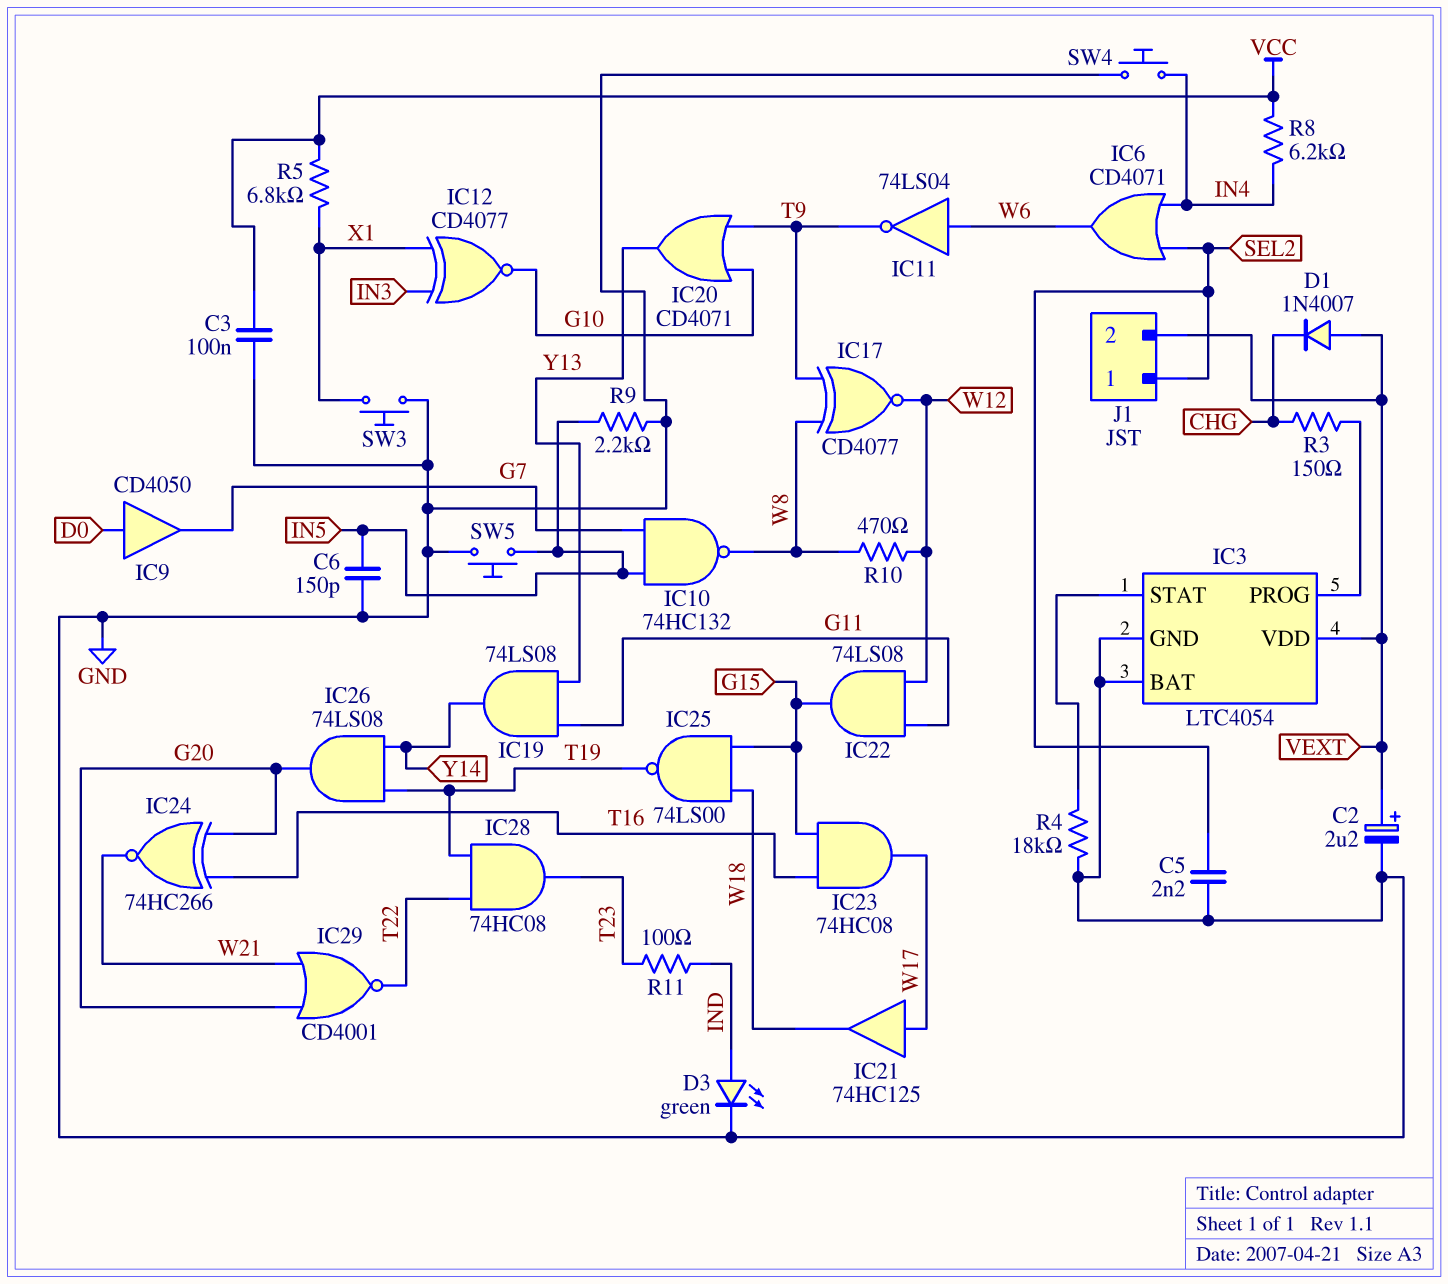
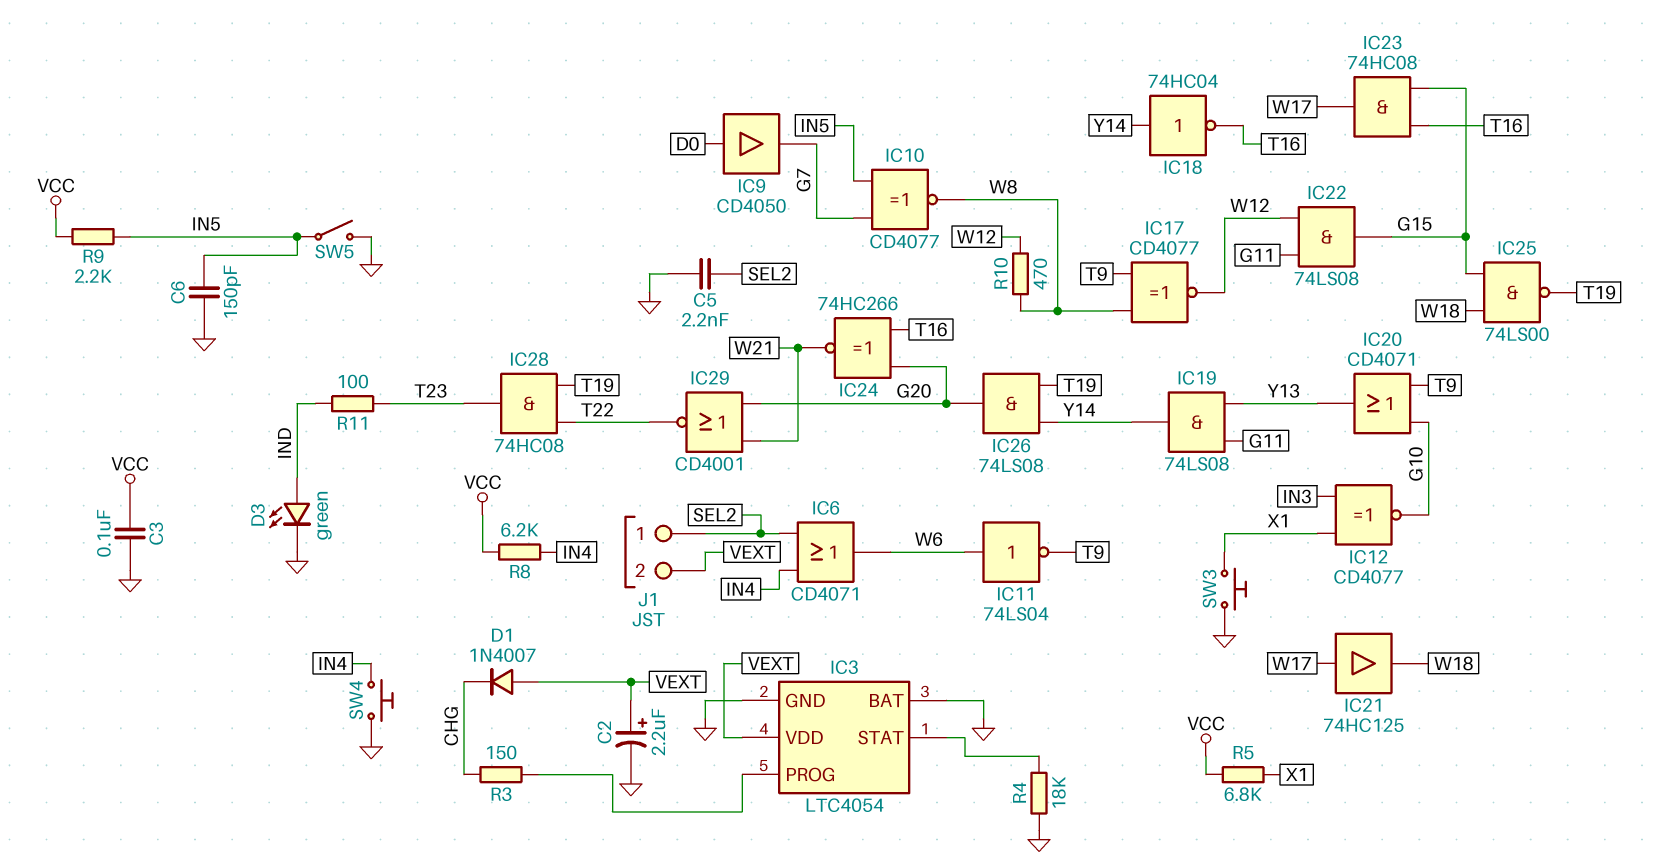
IC10: NAND 74HC132 (in G7, in IN5, out W8) -> XNOR CD4077 (in G7, in IN5, out W8)
IC18: none -> NOT 74HC04 (in Y14, out T16)
R9: 2.2k (GND, IN5) -> 2.2k (IN5, VCC)
SW5: button (GND, IN5) -> switch (GND, IN5)

